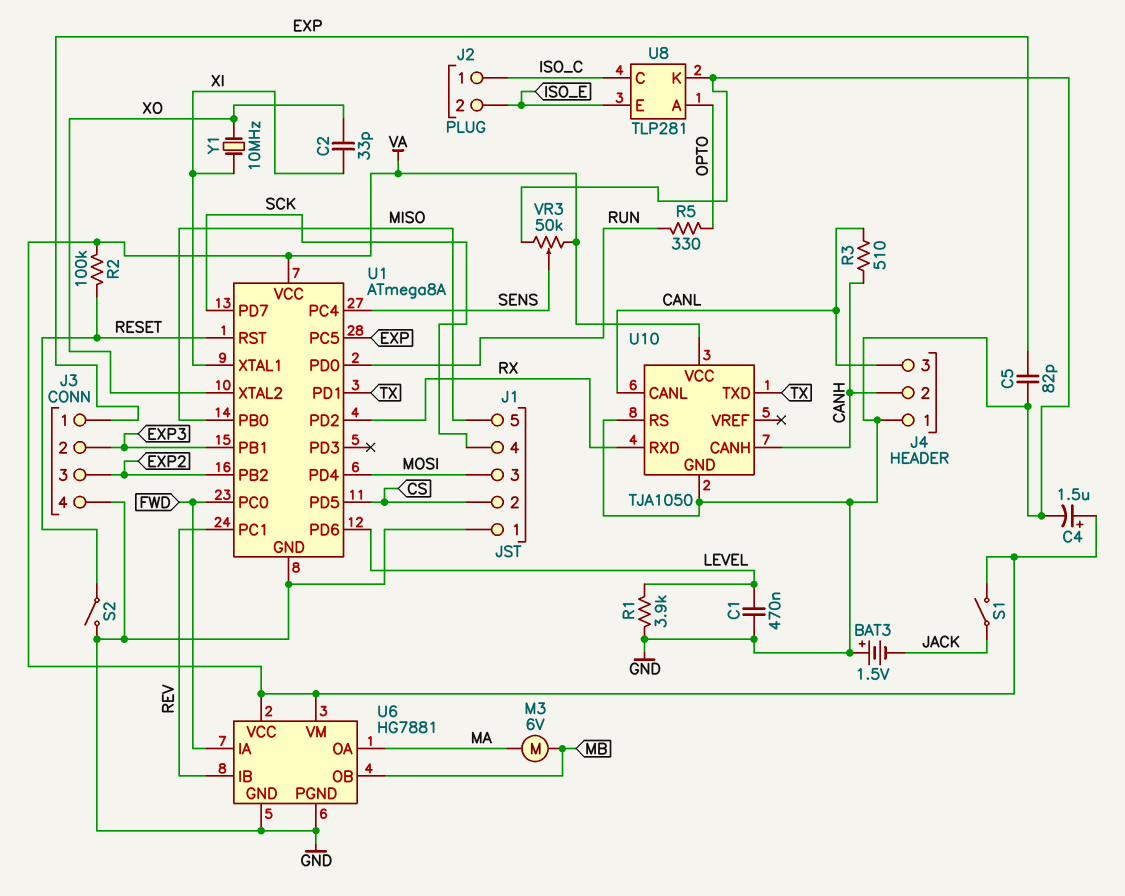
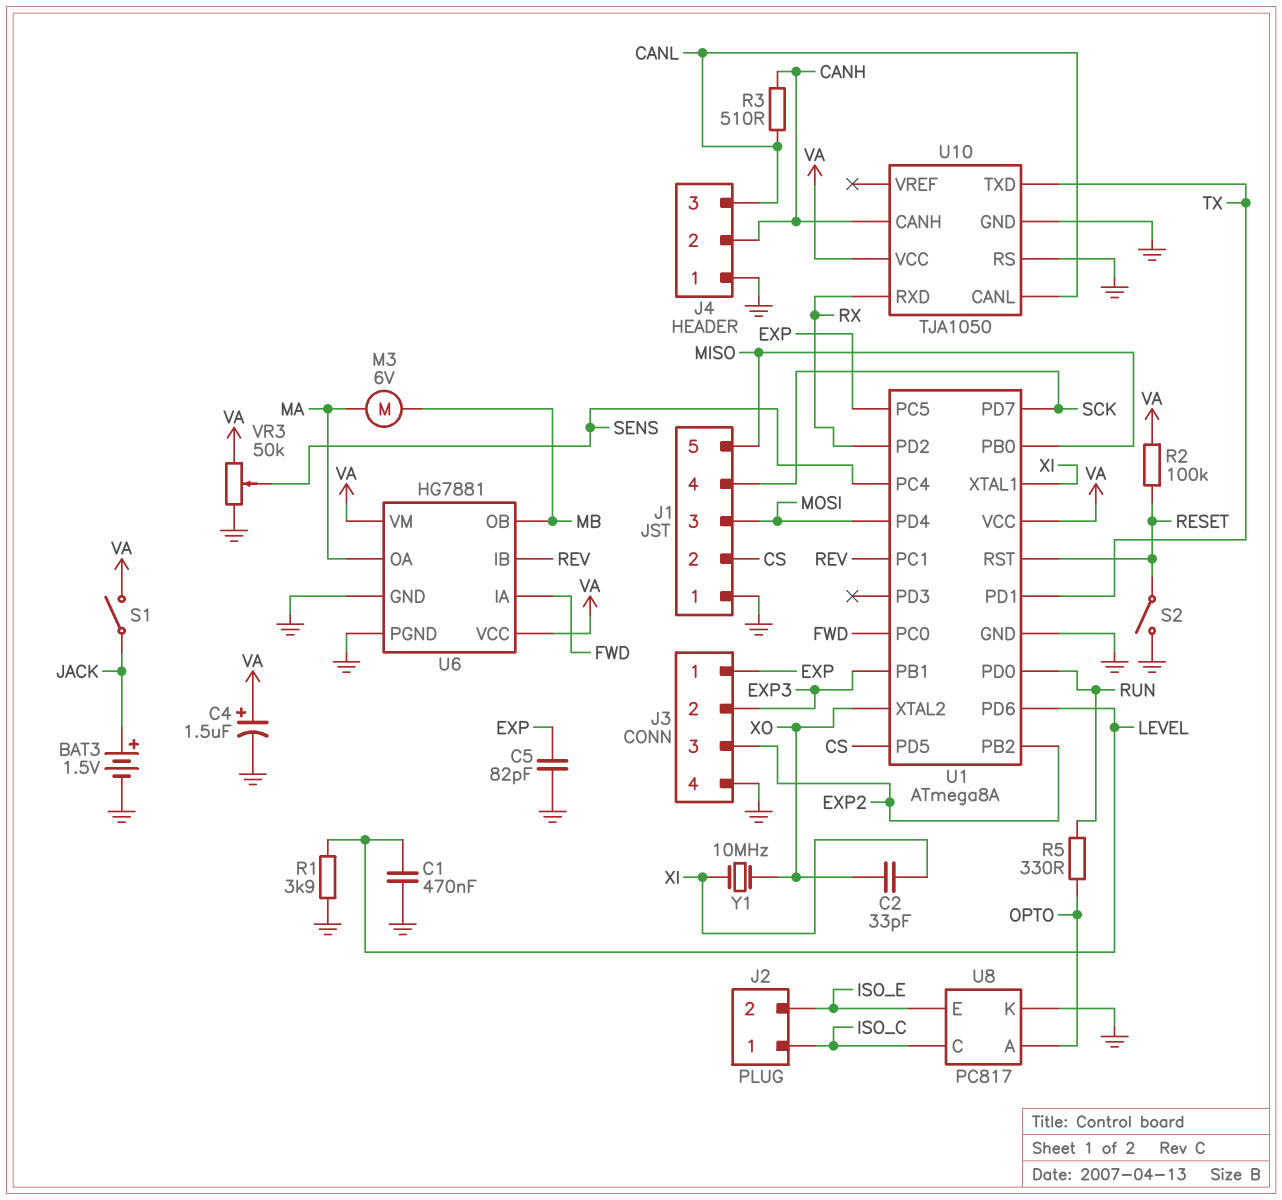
BAT3: 1.5V (plus GND, minus JACK) -> 1.5V (plus JACK, minus GND)
U8: TLP281 -> PC817

